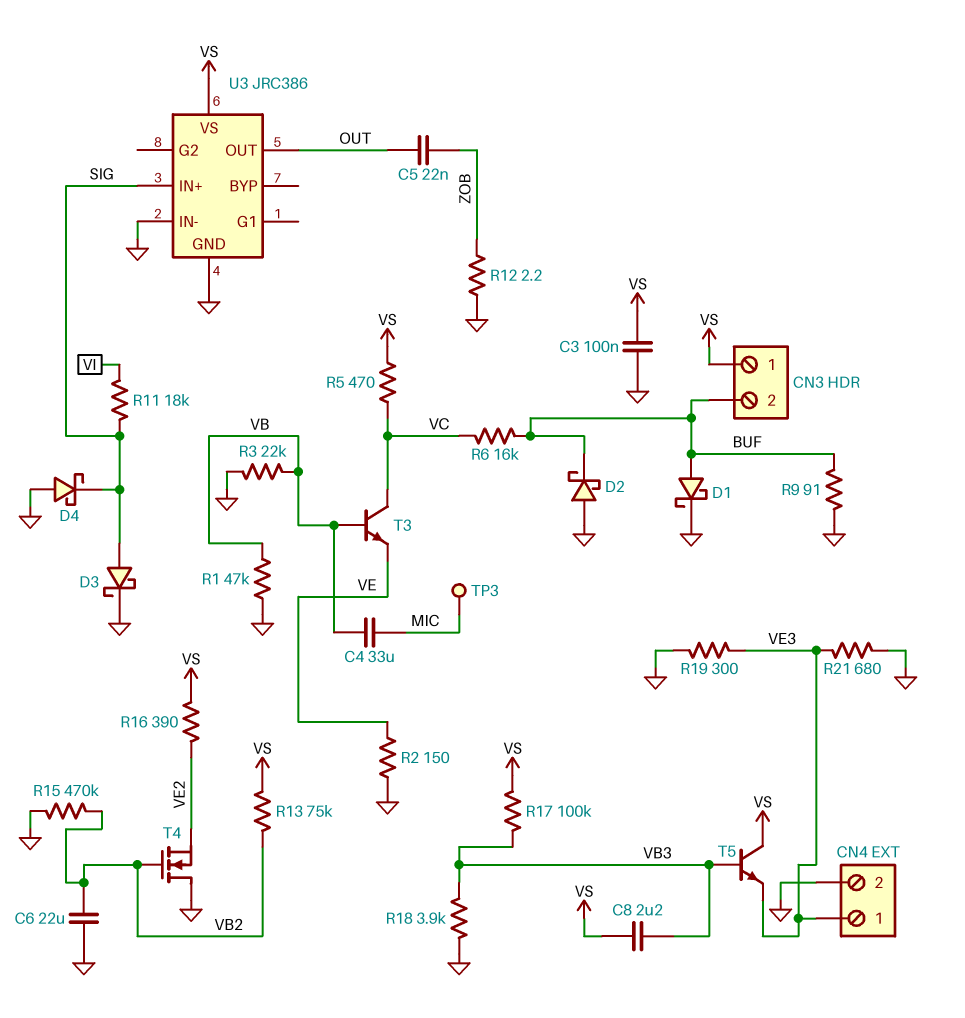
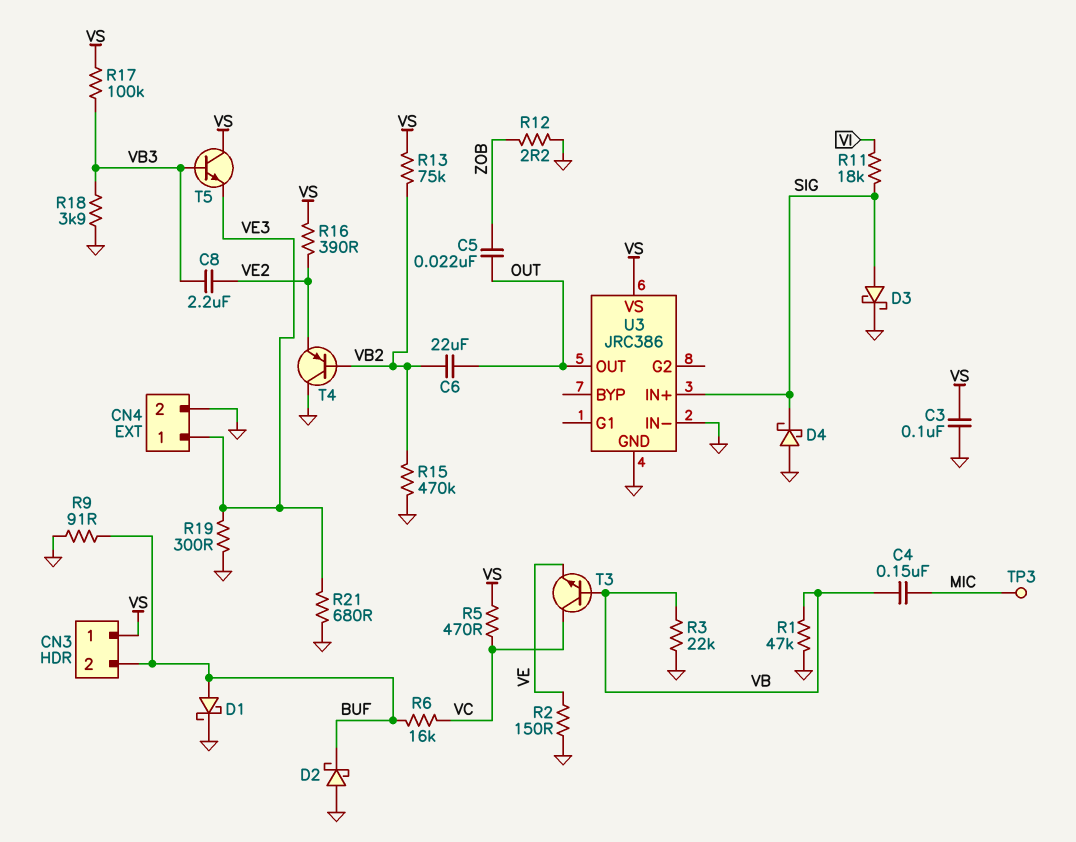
C4: 33uF (MIC, VB) -> 150nF (MIC, VB)
C6: 22uF (GND, VB2) -> 22uF (OUT, VB2)
C8: 2.2uF (VB3, VS) -> 2.2uF (VB3, VE2)
T4: NMOS (G VB2, D GND, S VE2) -> PNP (B VB2, C GND, E VE2)

